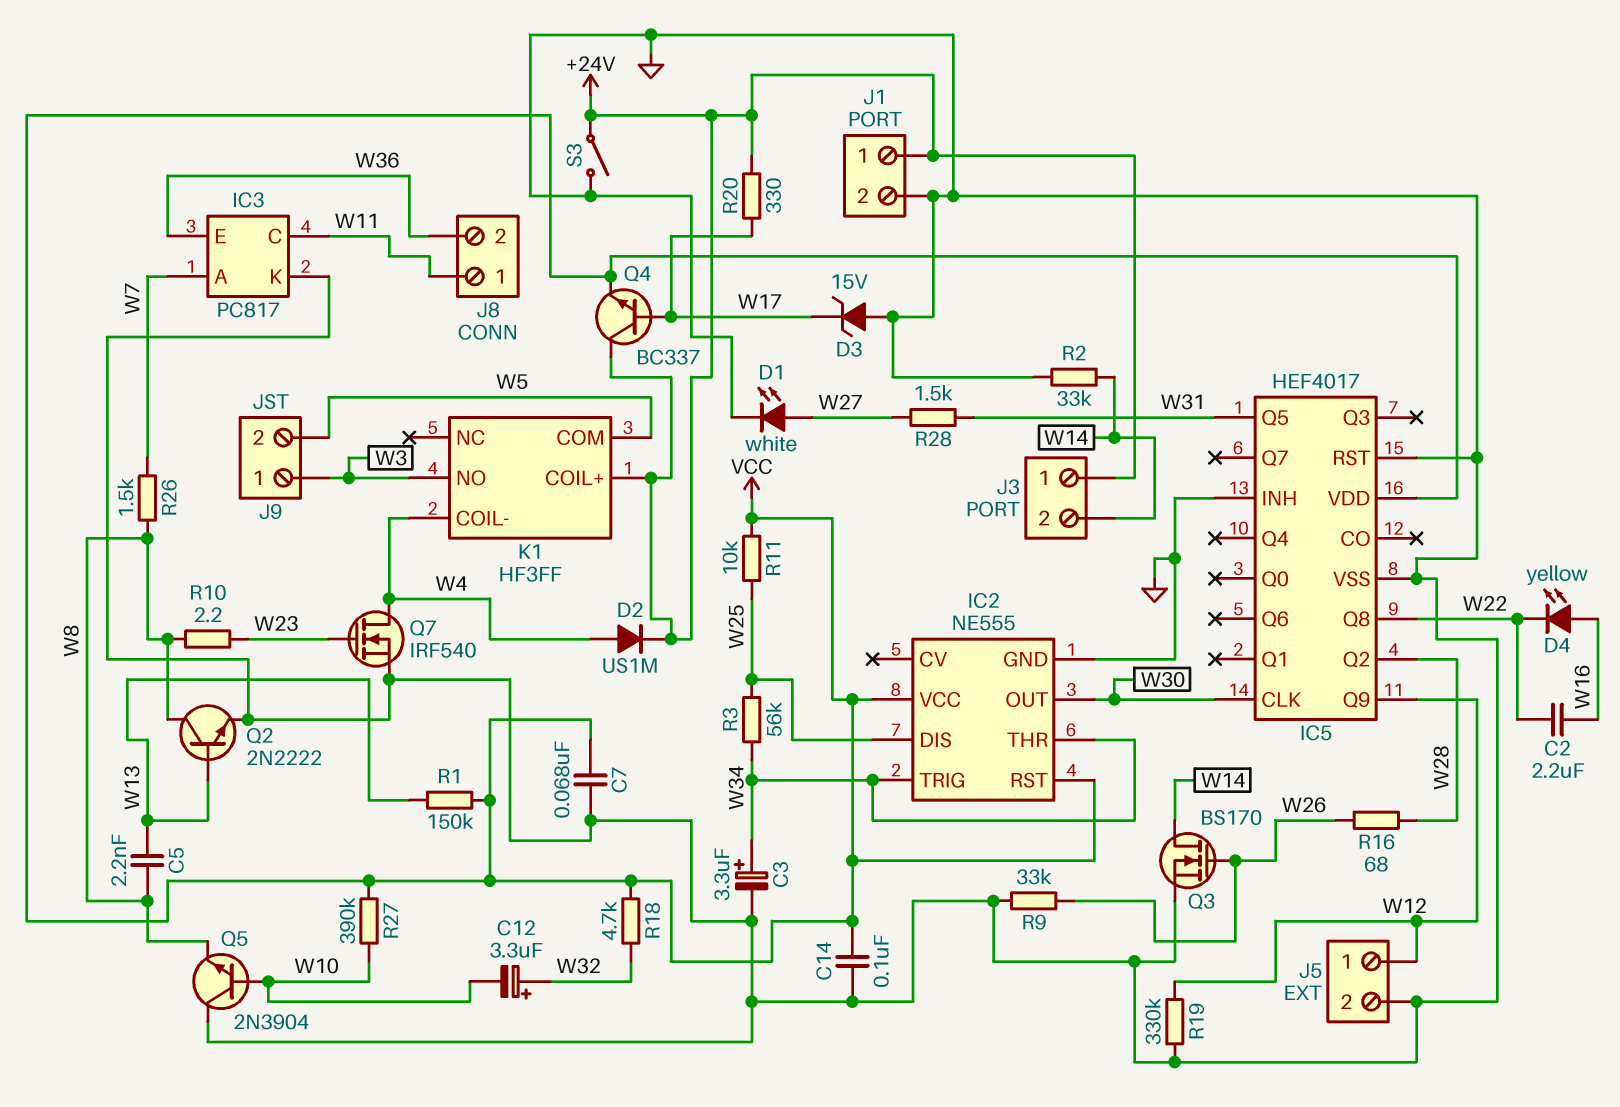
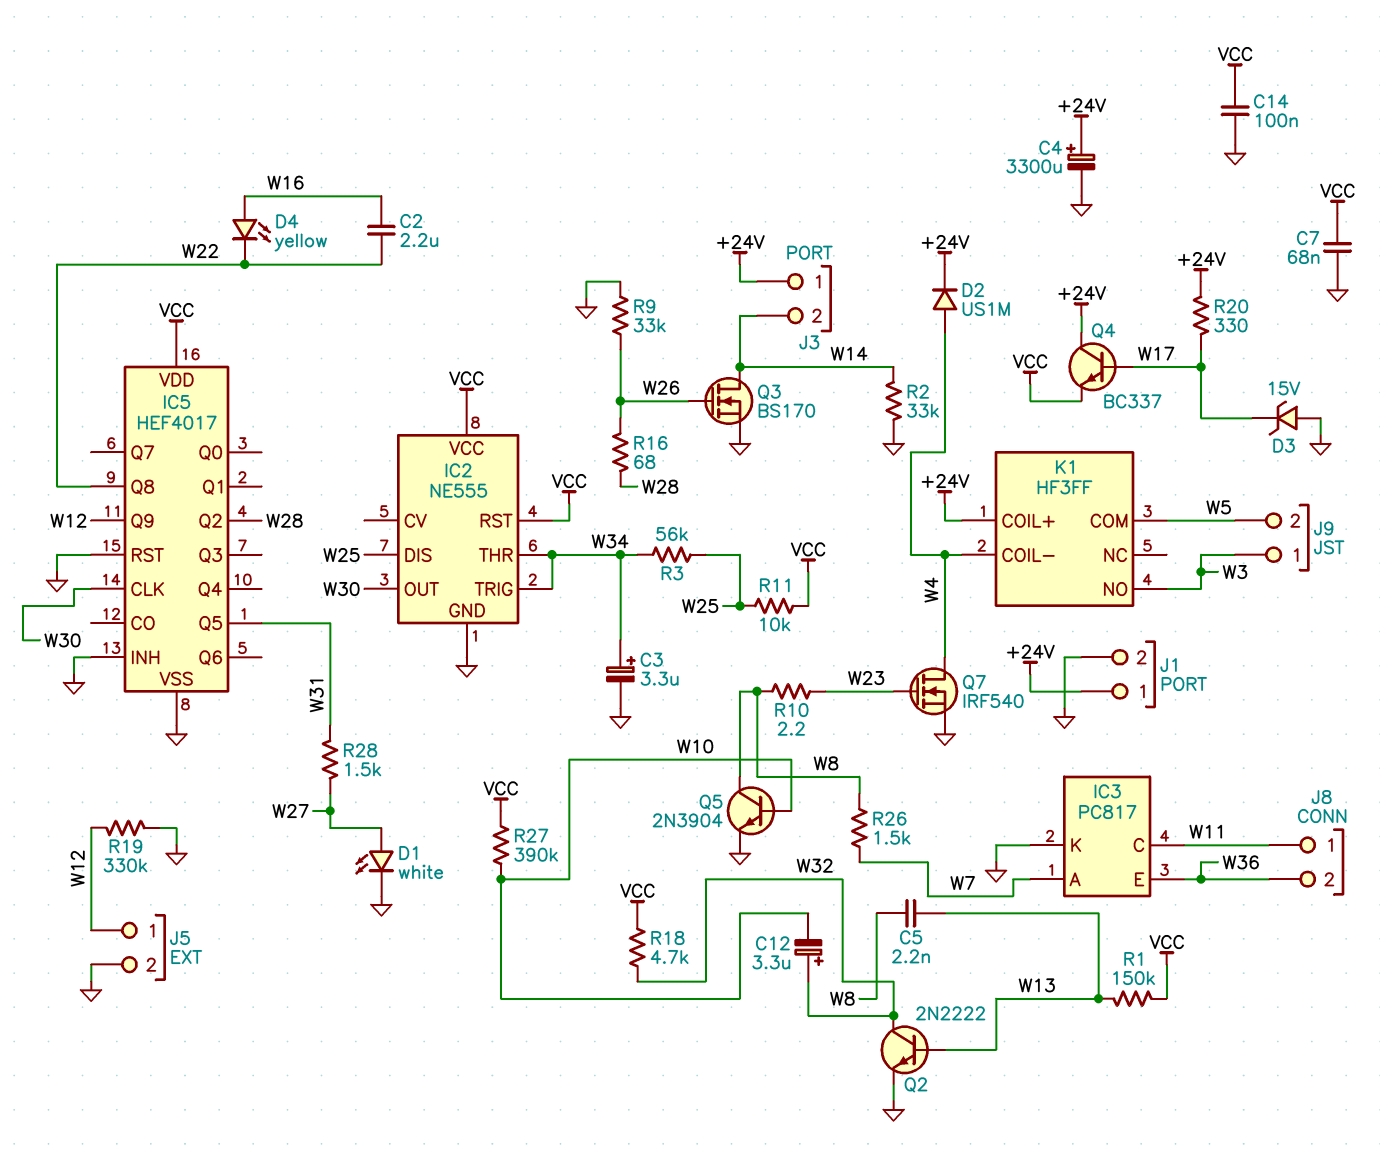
C4: none -> 3300uF (plus +24V, minus GND)
Q2: NPN 2N2222 (B W13, C W8, E GND) -> NPN 2N2222 (B W13, C W32, E GND)
Q5: NPN 2N3904 (B W10, C GND, E W8) -> NPN 2N3904 (B W10, C W8, E GND)
S3: switch (+24V, GND) -> none

